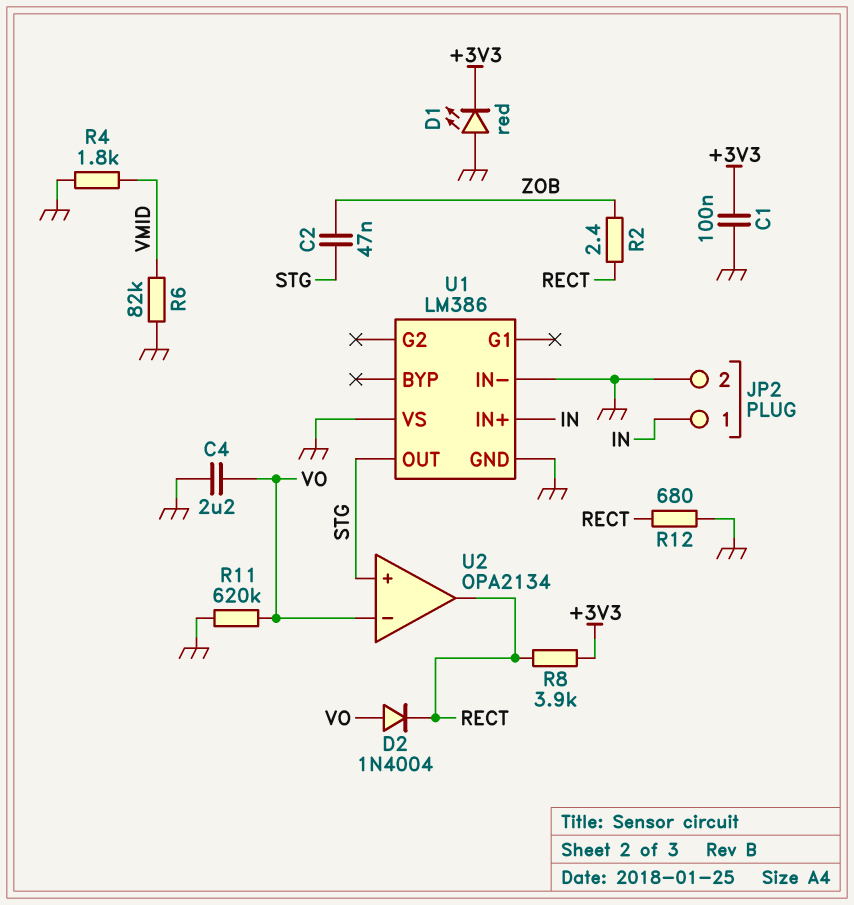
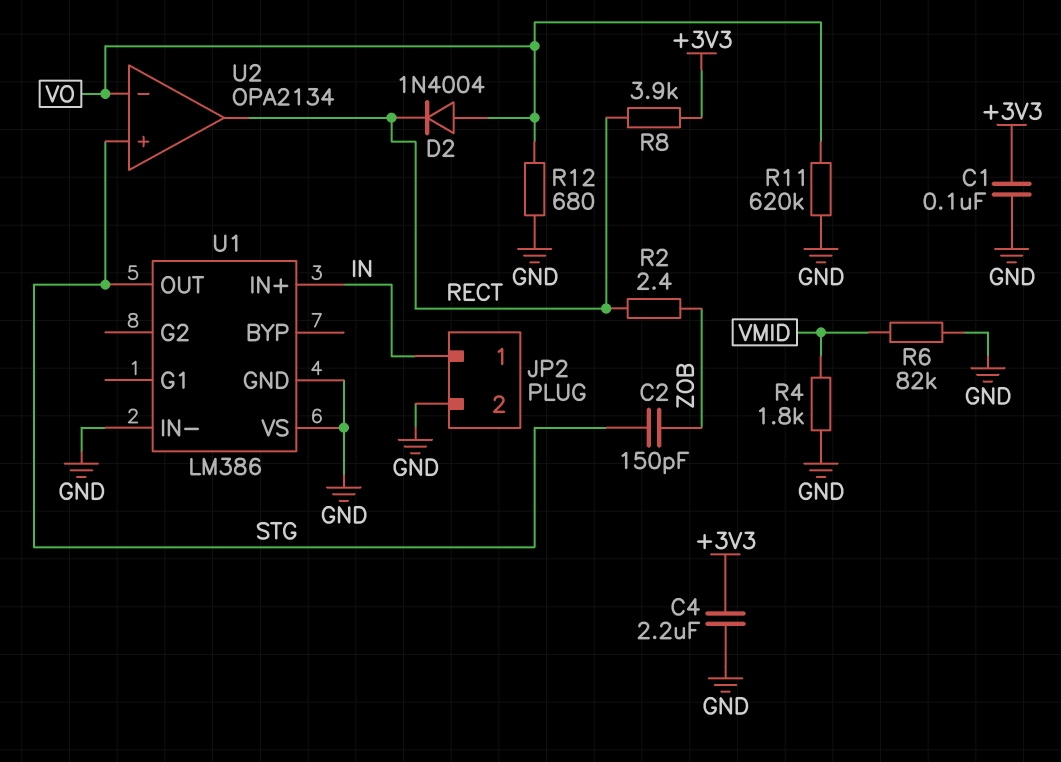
C2: 47nF (STG, ZOB) -> 150pF (STG, ZOB)
C4: 2.2uF (GND, VO) -> 2.2uF (+3V3, GND)
D1: LED red (A GND, K +3V3) -> none
R12: 680 (GND, RECT) -> 680 (GND, VO)

